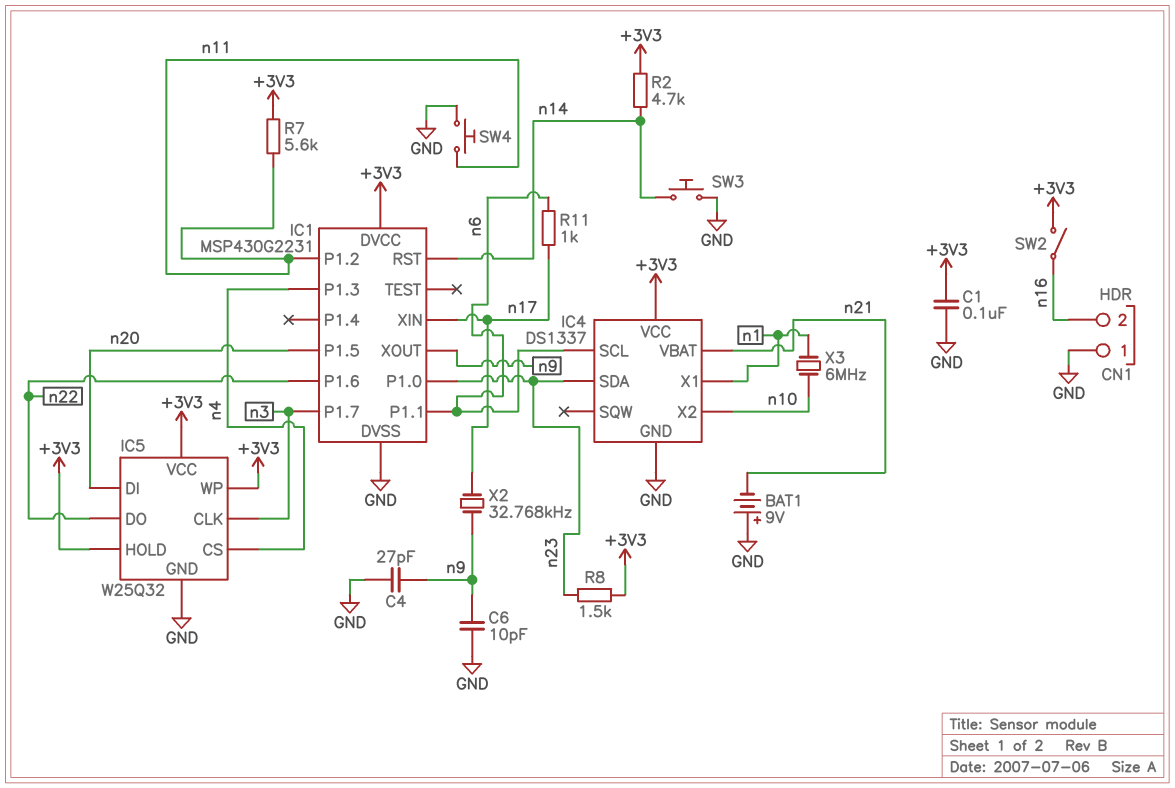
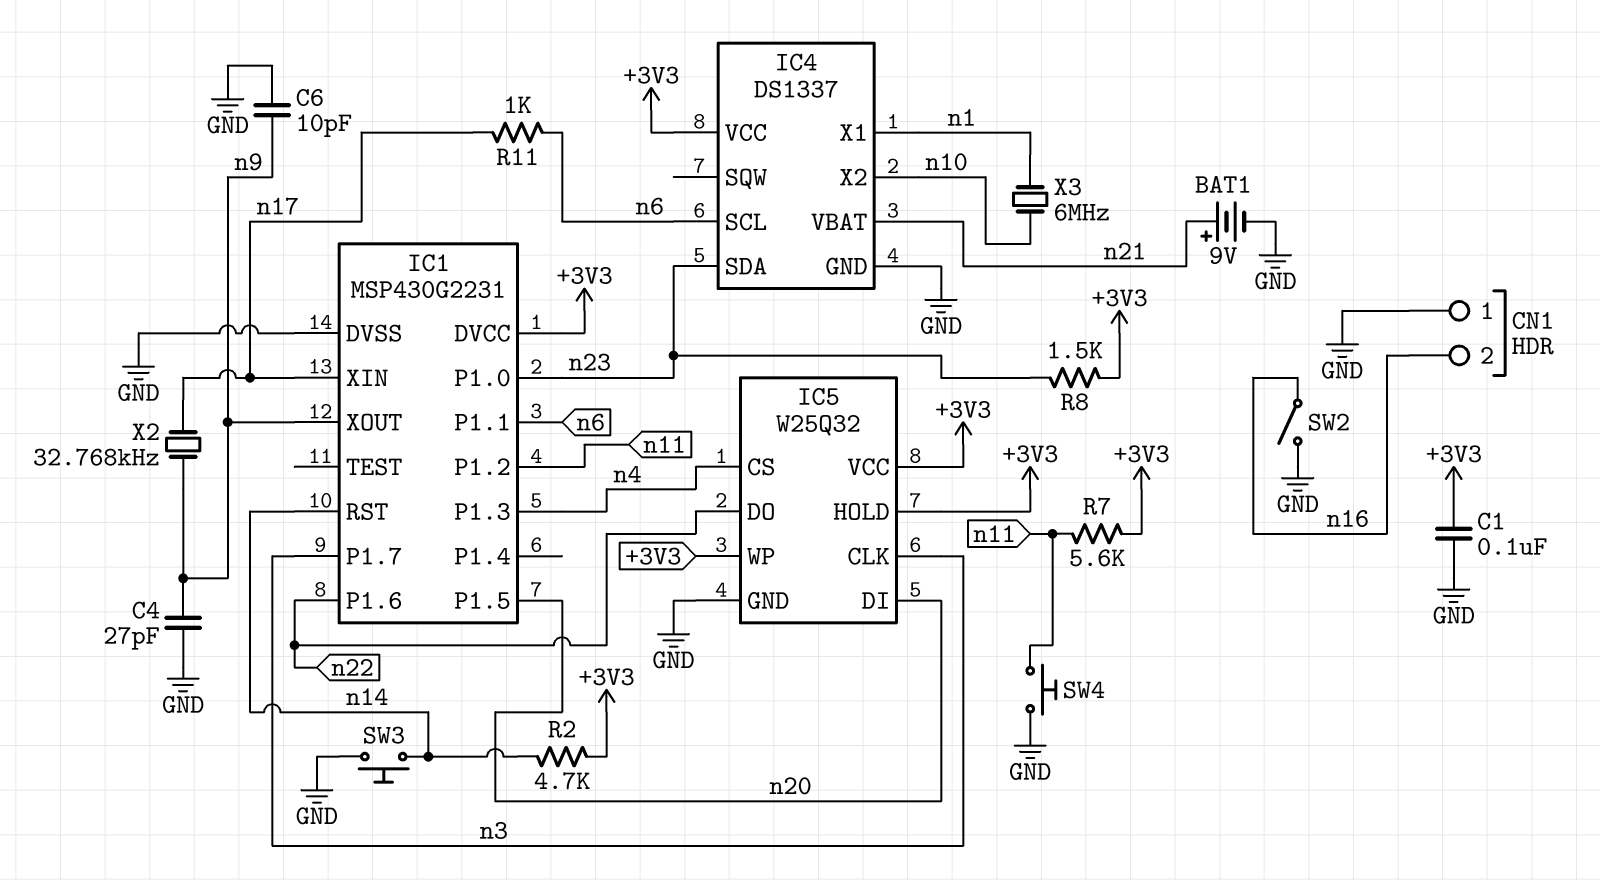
BAT1: 9V (plus GND, minus n21) -> 9V (plus n21, minus GND)
SW2: switch (+3V3, n16) -> switch (GND, n16)

